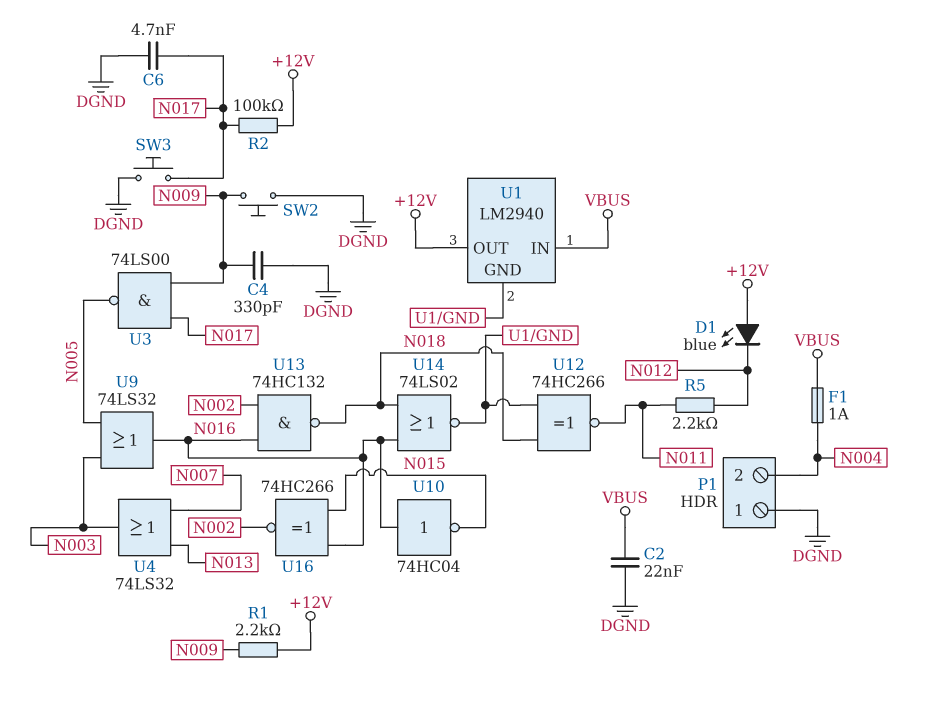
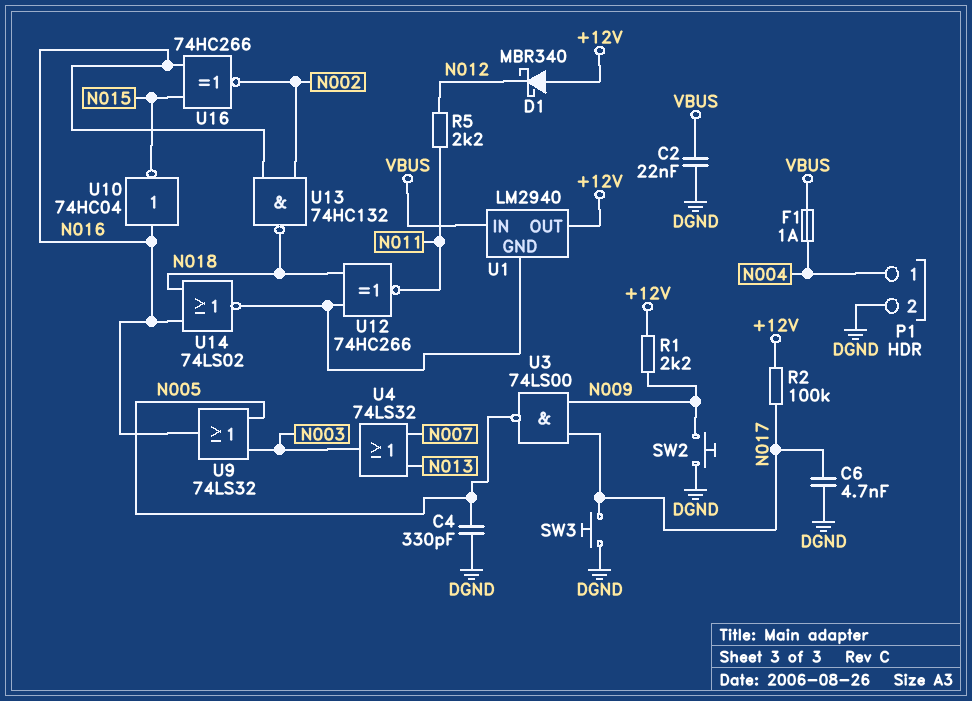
C4: 330pF (DGND, N009) -> 330pF (DGND, N005)
D1: LED blue (A +12V, K N012) -> schottky MBR340 (A +12V, K N012)
P1 pin 1: DGND -> N004
P1 pin 2: N004 -> DGND

